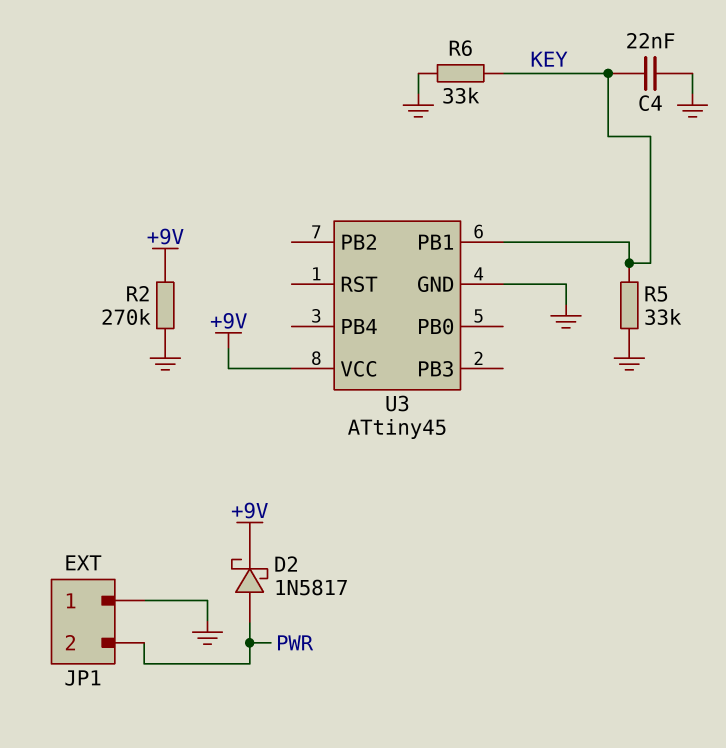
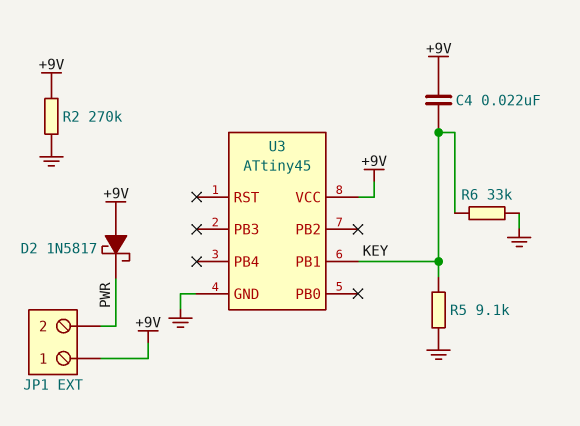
C4: 22nF (GND, KEY) -> 22nF (+9V, KEY)
D2: schottky 1N5817 (A PWR, K +9V) -> schottky 1N5817 (A +9V, K PWR)
JP1 pin 1: GND -> +9V
R5: 33k (GND, KEY) -> 9.1k (GND, KEY)

